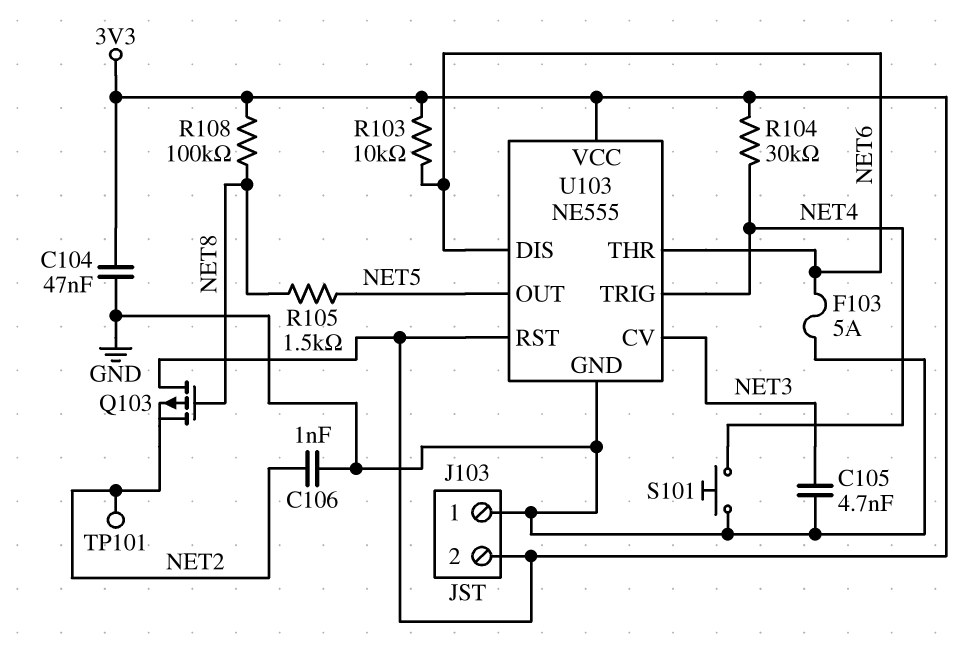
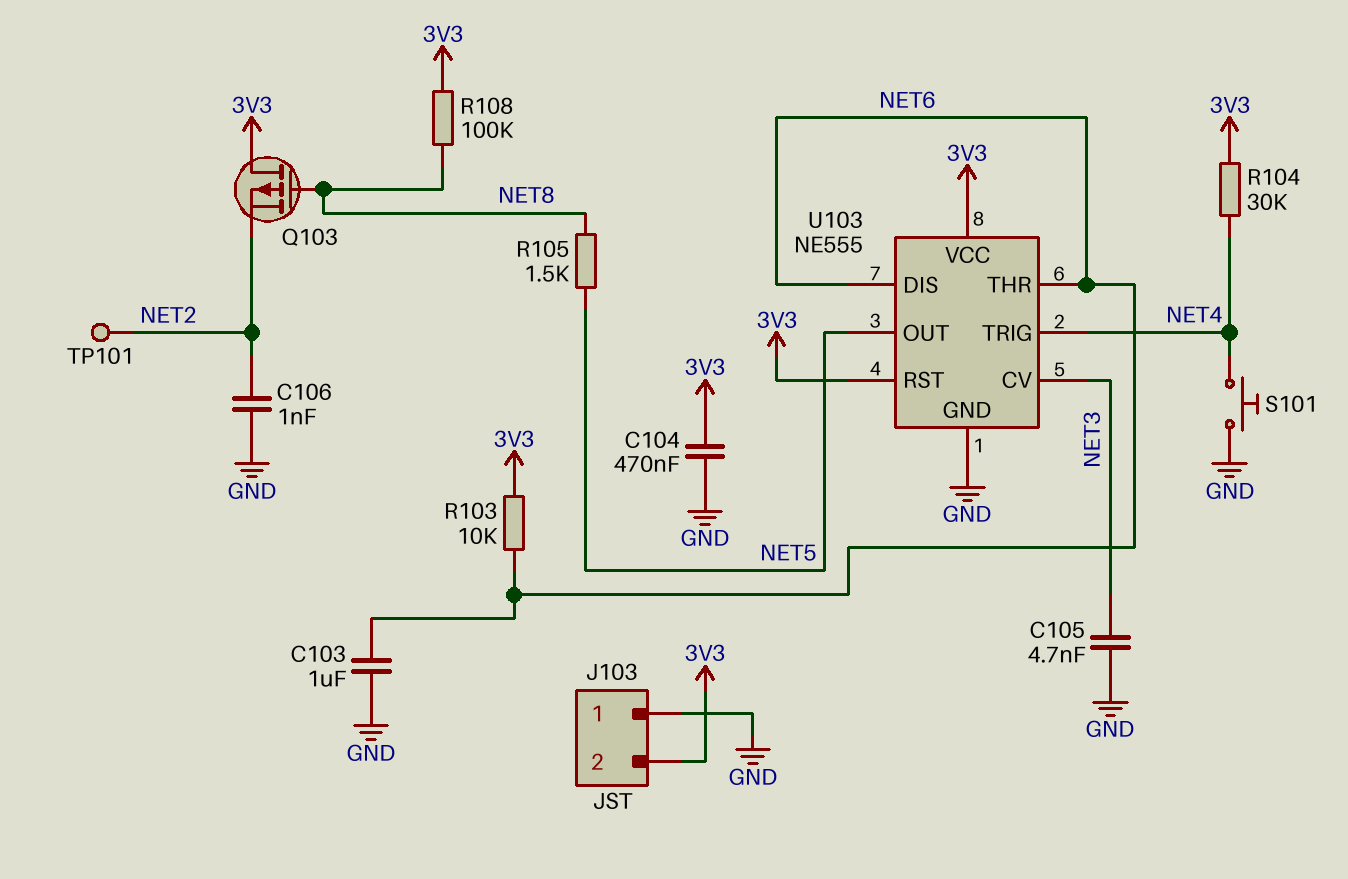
C103: none -> 1uF (GND, NET6)
C104: 47nF (3V3, GND) -> 470nF (3V3, GND)
F103: 5A (GND, NET6) -> none

